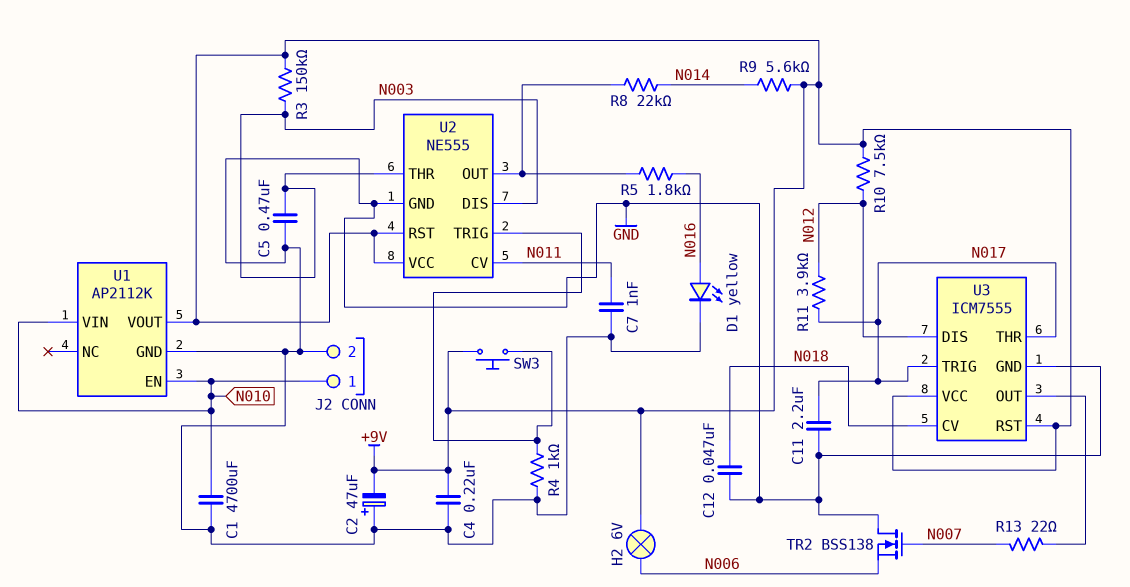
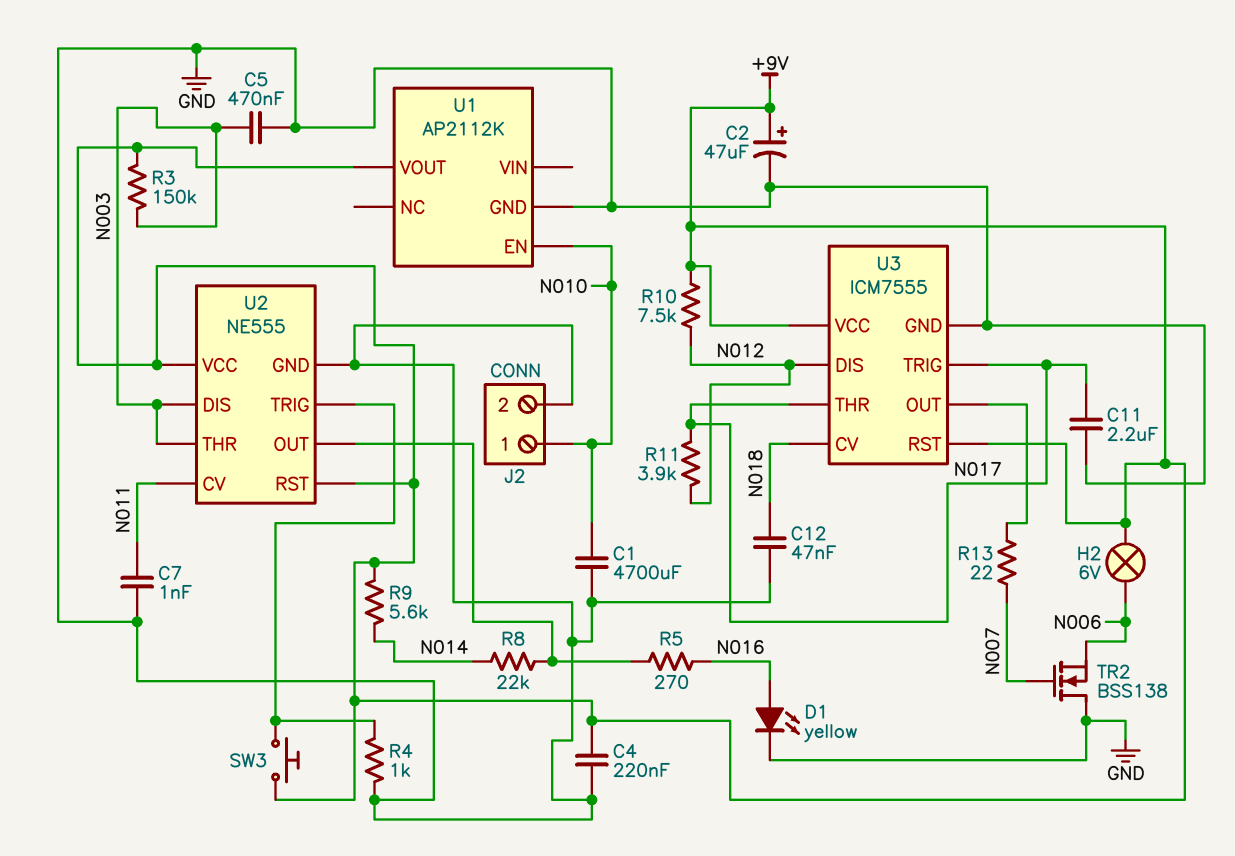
C2: 47uF (plus GND, minus +9V) -> 47uF (plus +9V, minus GND)
R5: 1.8k (N016, U2/OUT) -> 270 (N016, U2/OUT)
U1 pin VIN: N010 -> none

